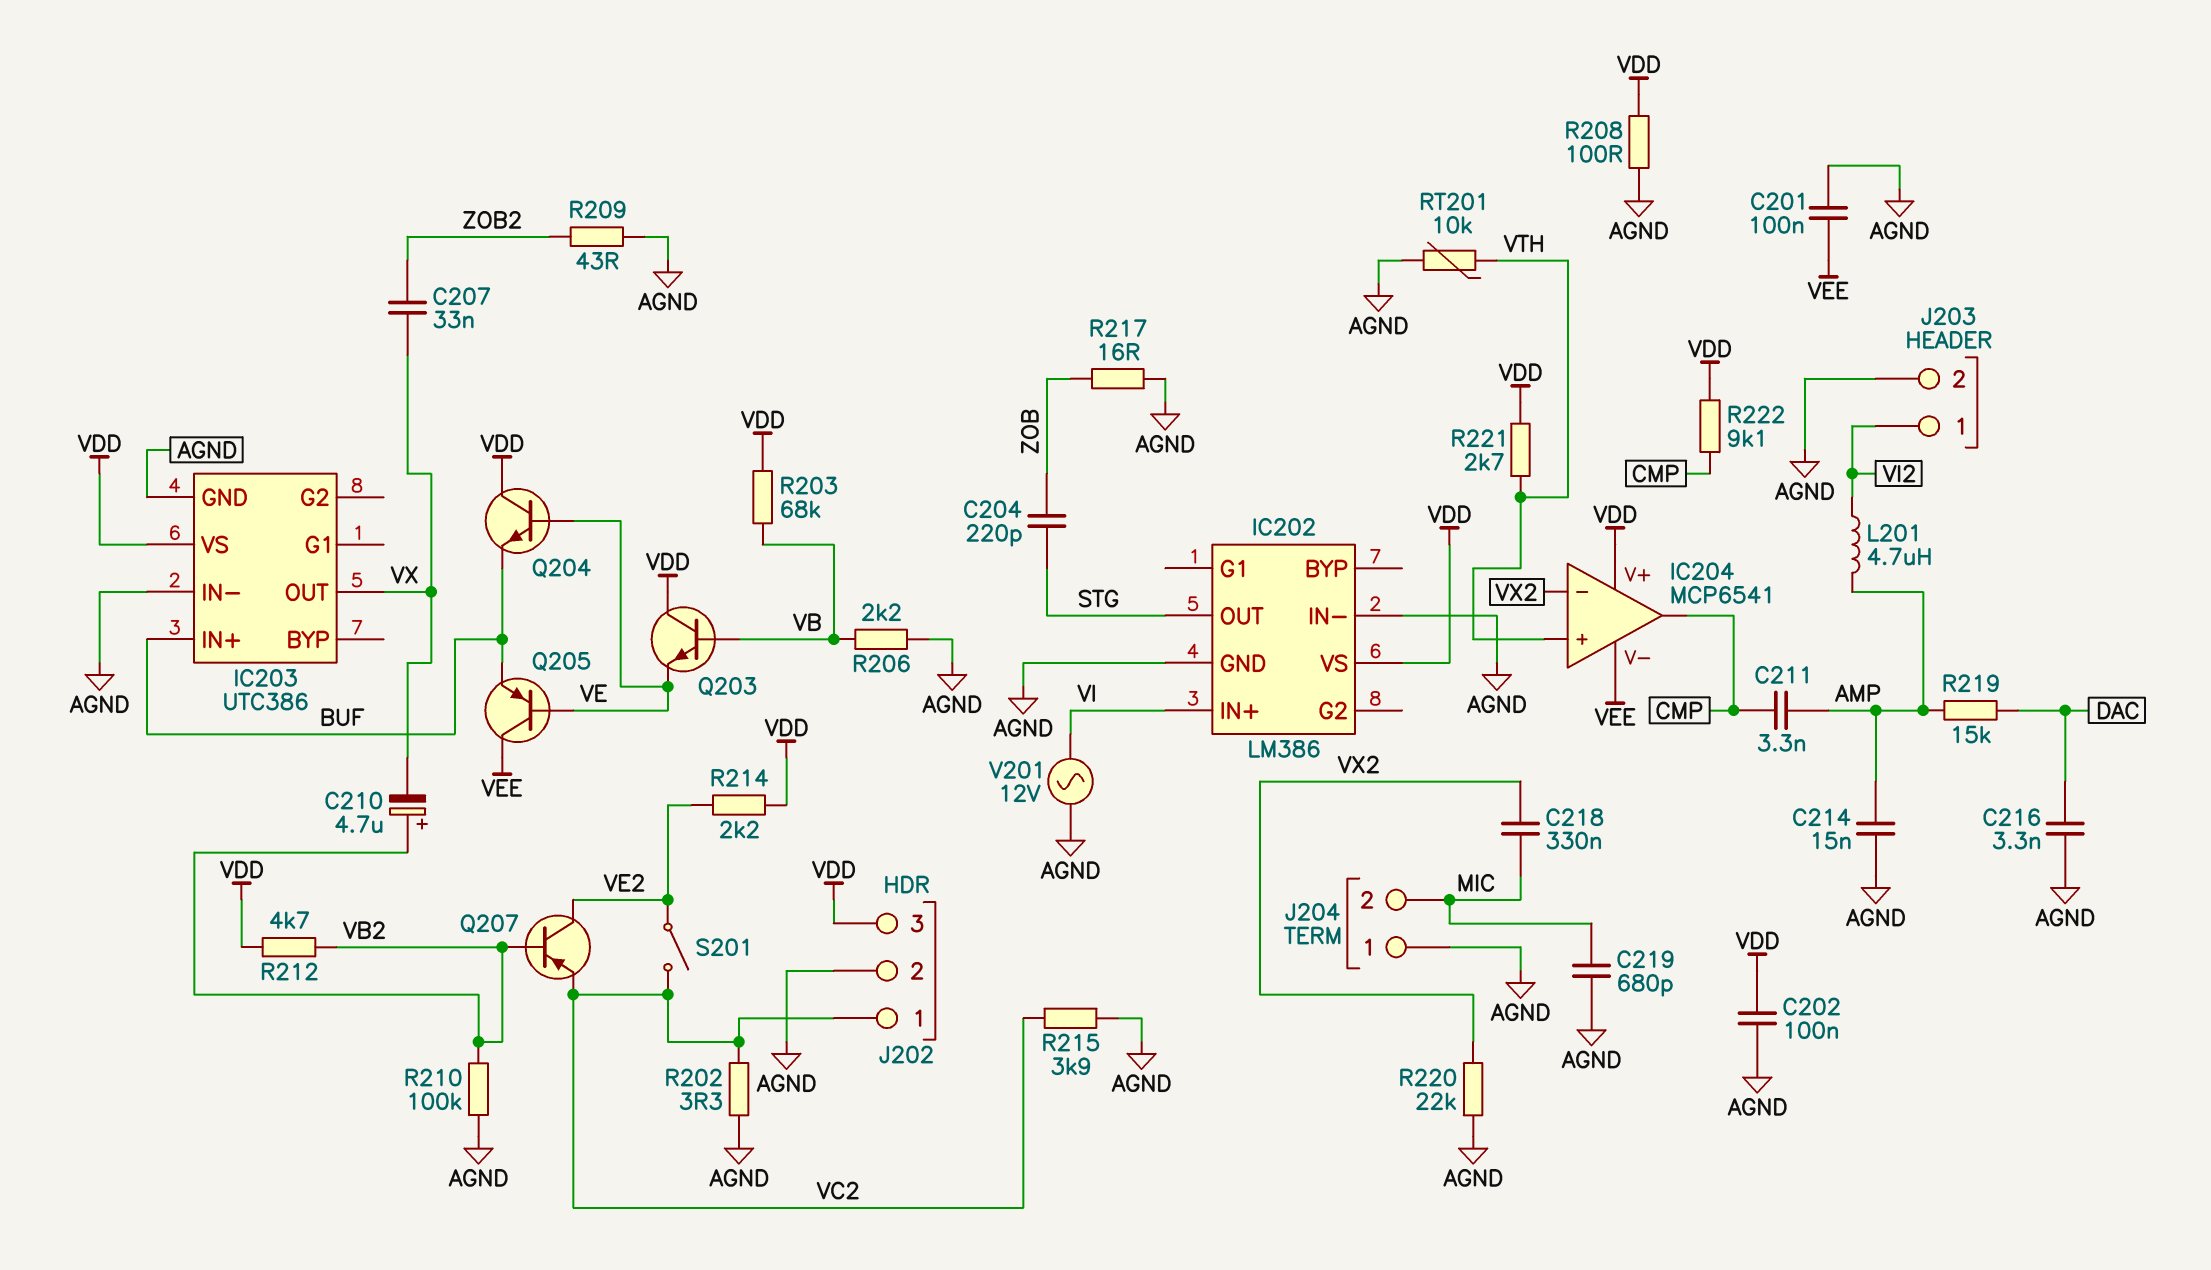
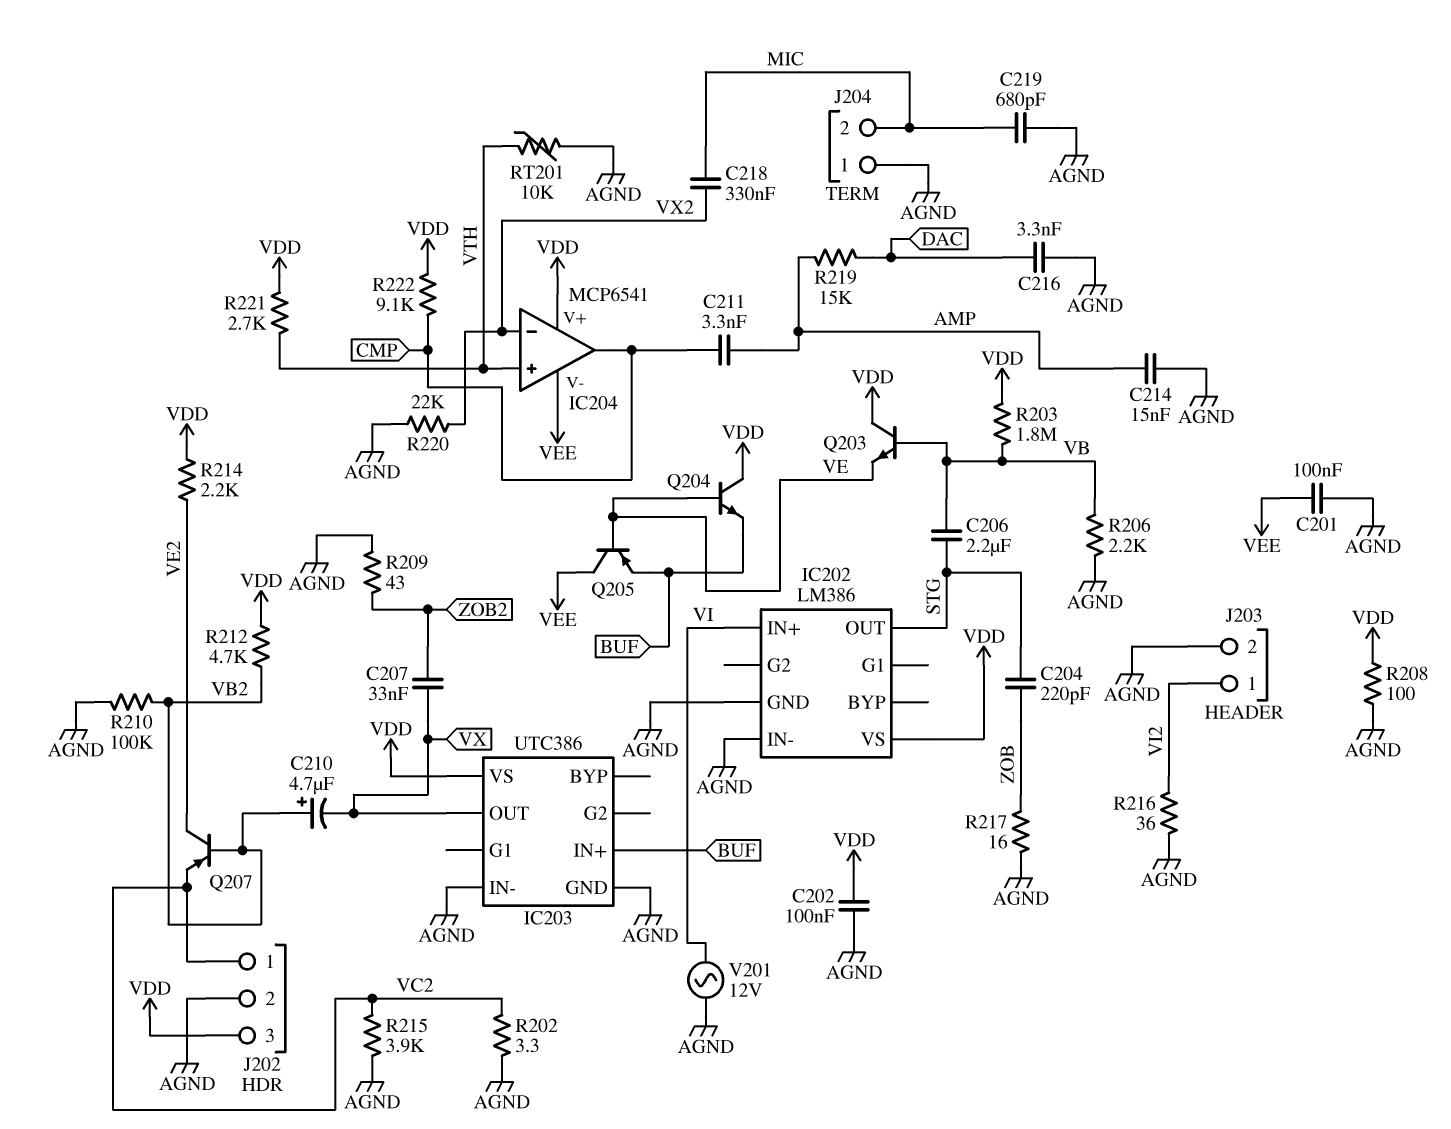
C206: none -> 2.2uF (STG, VB)
L201: 4.7uH (AMP, VI2) -> none
R203: 68k (VB, VDD) -> 1.8M (VB, VDD)
R216: none -> 36 (AGND, VI2)
S201: switch (VC2, VE2) -> none

